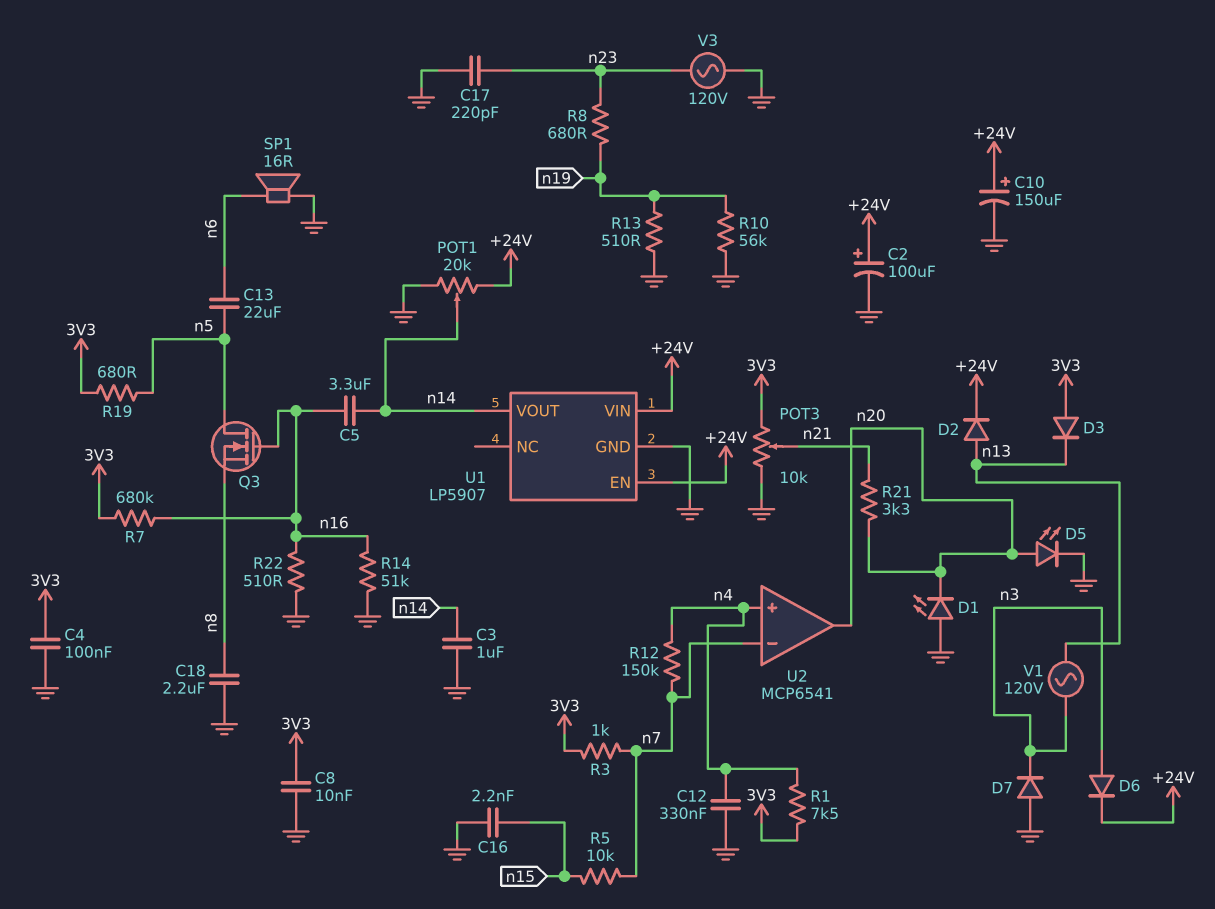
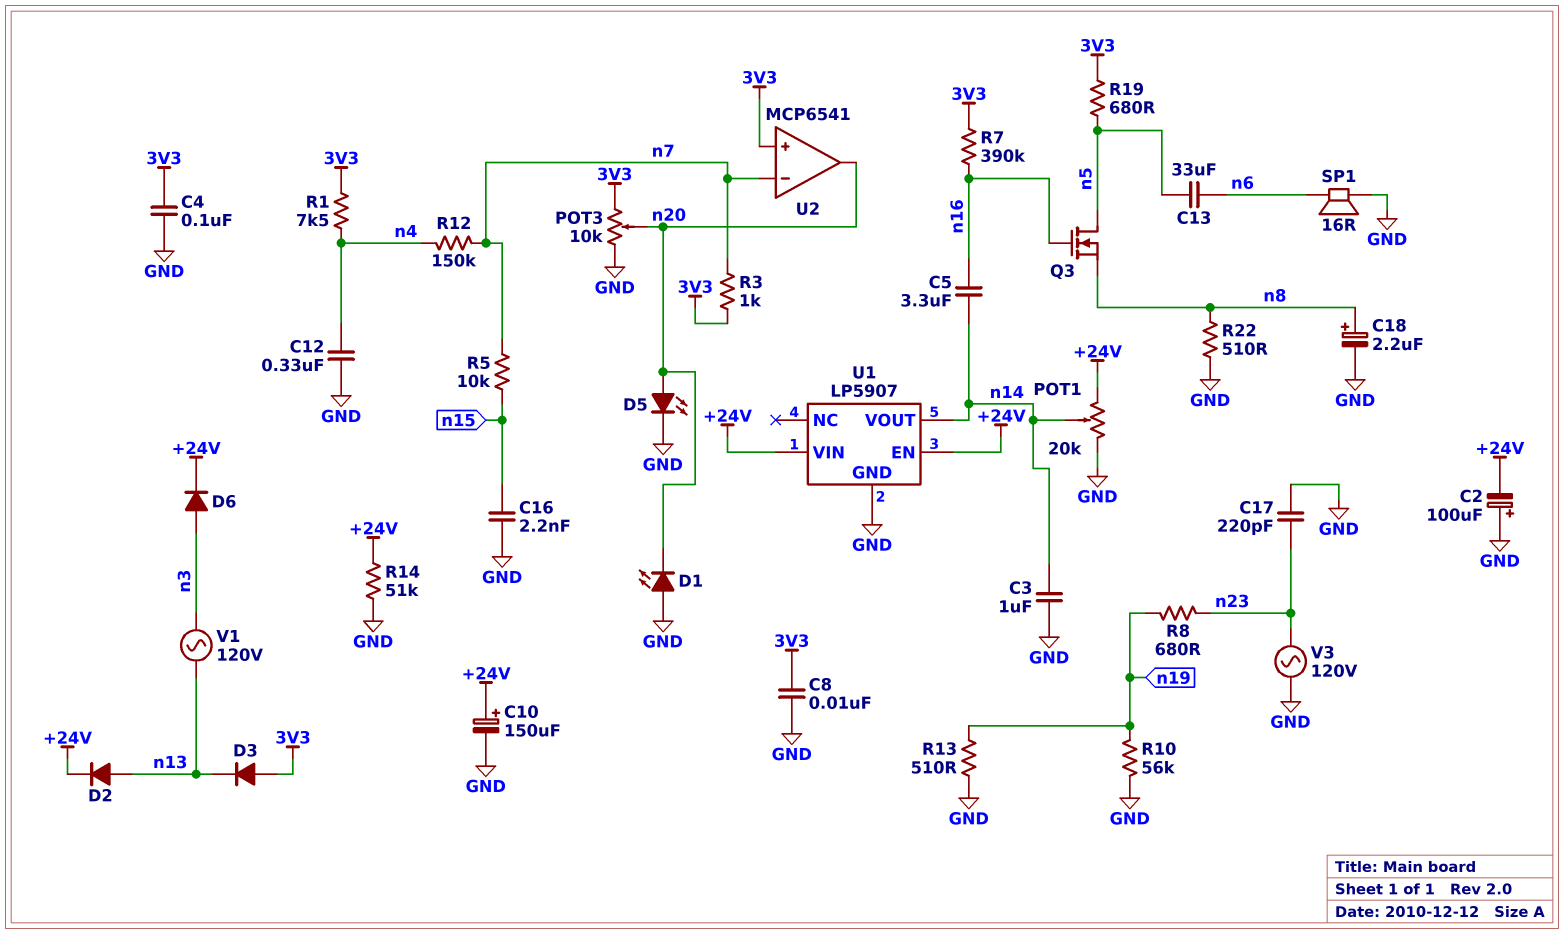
C2: 100uF (plus +24V, minus GND) -> 100uF (plus GND, minus +24V)
C13: 22uF (n5, n6) -> 33uF (n5, n6)
C18: 2.2uF (GND, n8) -> 2.2uF (plus n8, minus GND)
D7: diode (A GND, K n3) -> none
POT3: 10k (3V3, GND, wiper n21) -> 10k (3V3, GND, wiper n20)
R7: 680k (3V3, n16) -> 390k (3V3, n16)
R14: 51k (GND, n16) -> 51k (+24V, GND)
R21: 3.3k (n20, n21) -> none
R22: 510 (GND, n16) -> 510 (GND, n8)
U2 pin in+: n4 -> 3V3

